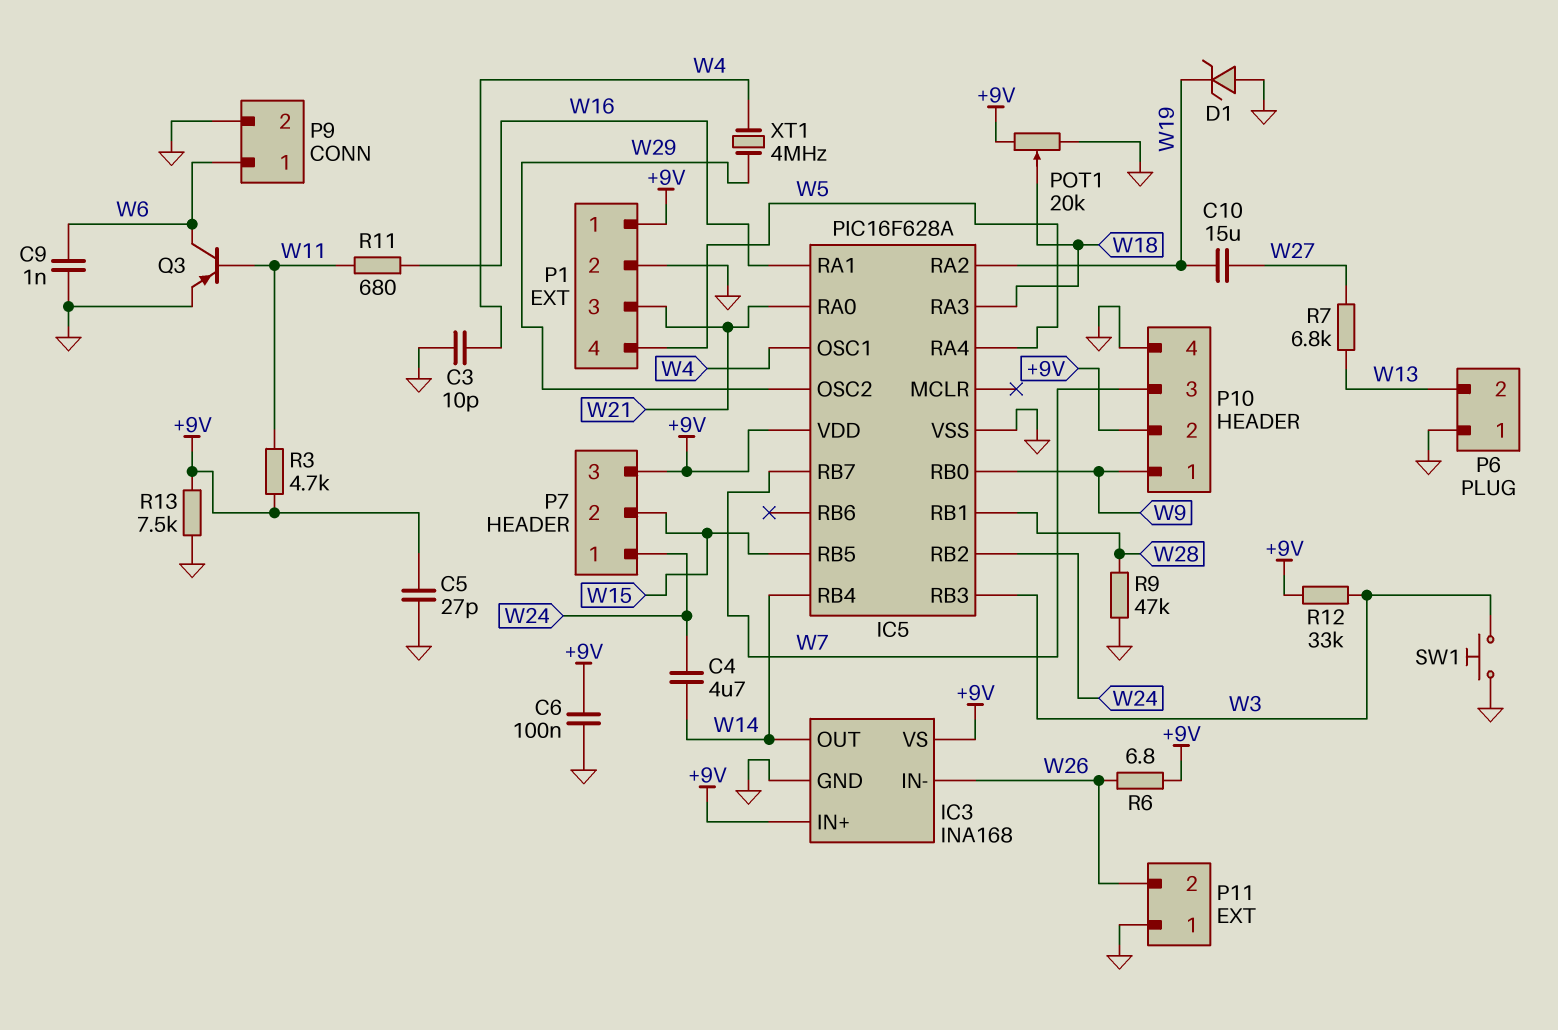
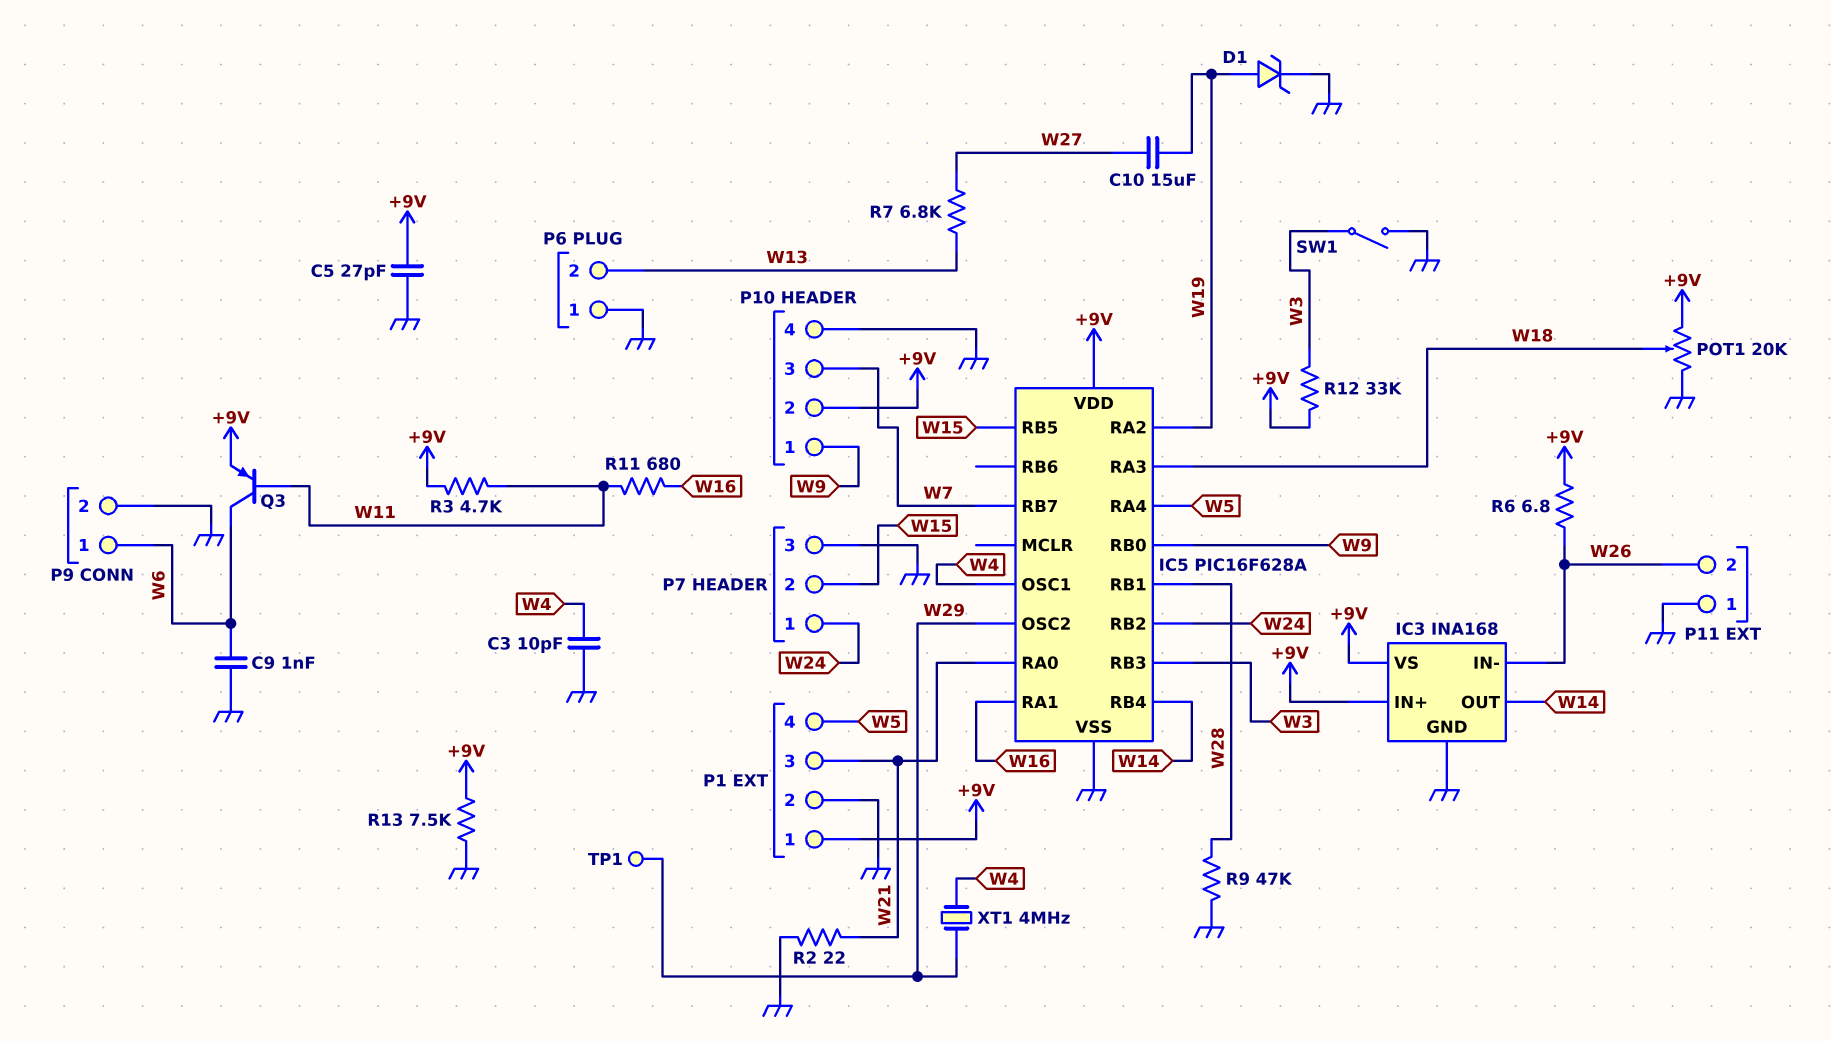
C4: 4.7uF (W14, W24) -> none
C6: 100nF (+9V, GND) -> none
D1: zener (A GND, K W19) -> zener (A W19, K GND)
P7 pin 3: +9V -> GND
Q3: PNP (B W11, C W6, E GND) -> PNP (B W11, C W6, E +9V)
R2: none -> 22 (GND, W21)
SW1: button (GND, W3) -> switch (GND, W3)
TP1: none -> test point (W29)

